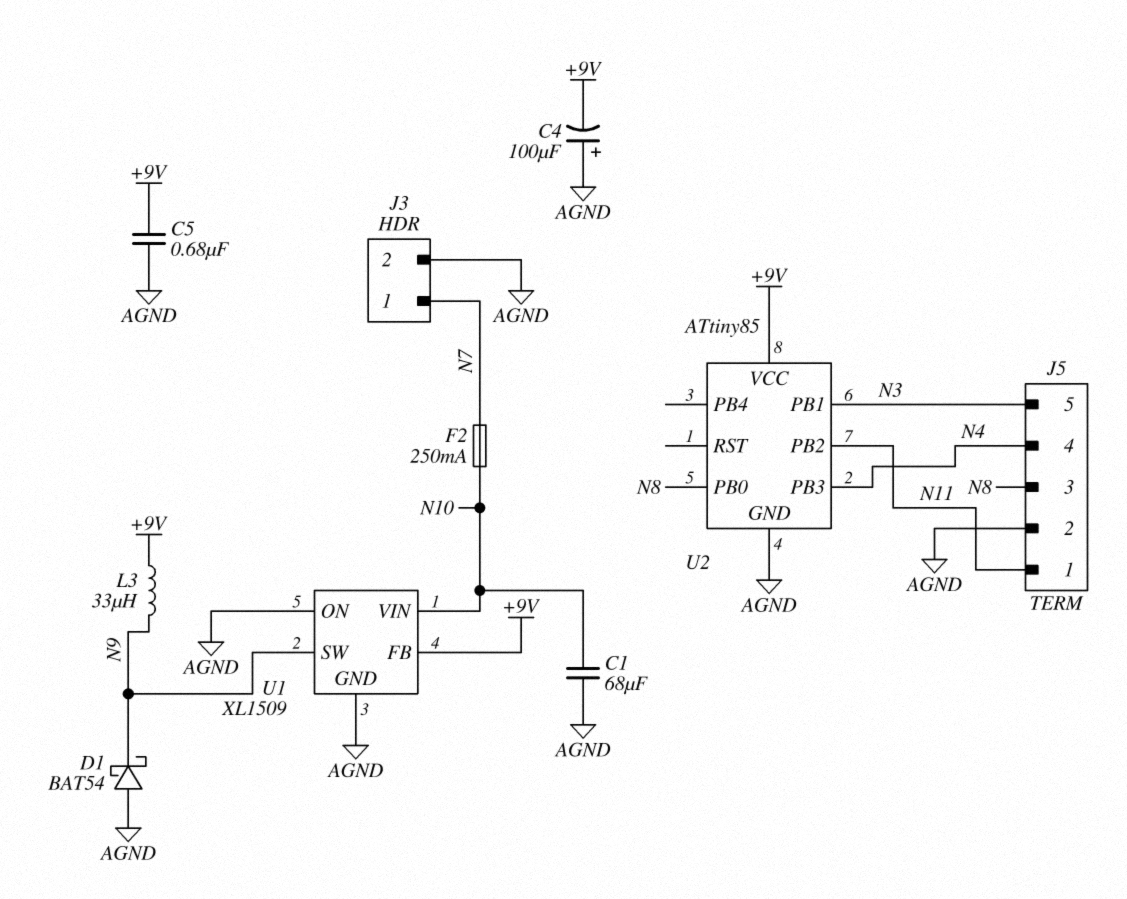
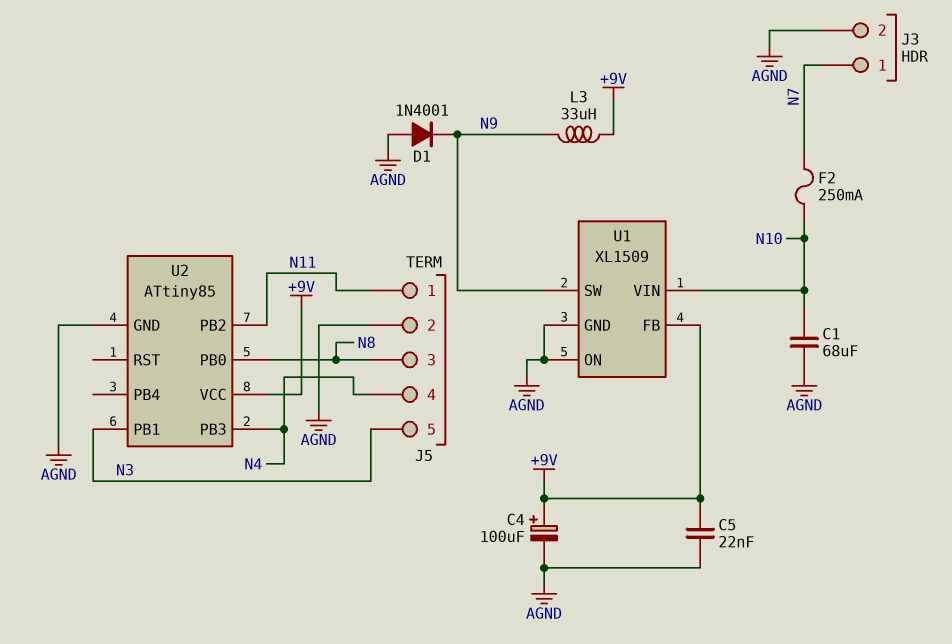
C4: 100uF (plus AGND, minus +9V) -> 100uF (plus +9V, minus AGND)
C5: 680nF (+9V, AGND) -> 22nF (+9V, AGND)
D1: schottky BAT54 (A AGND, K N9) -> diode 1N4001 (A AGND, K N9)

